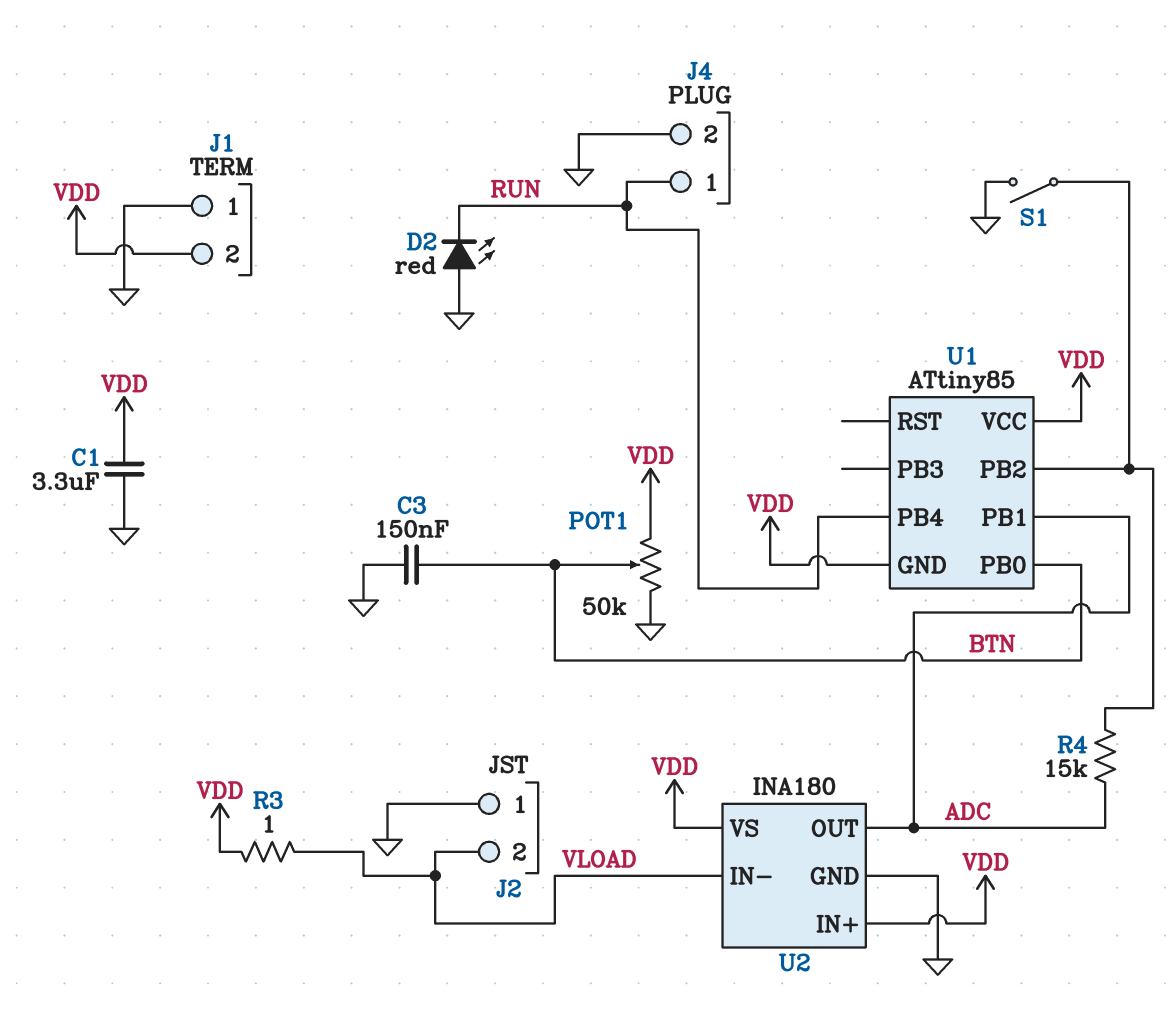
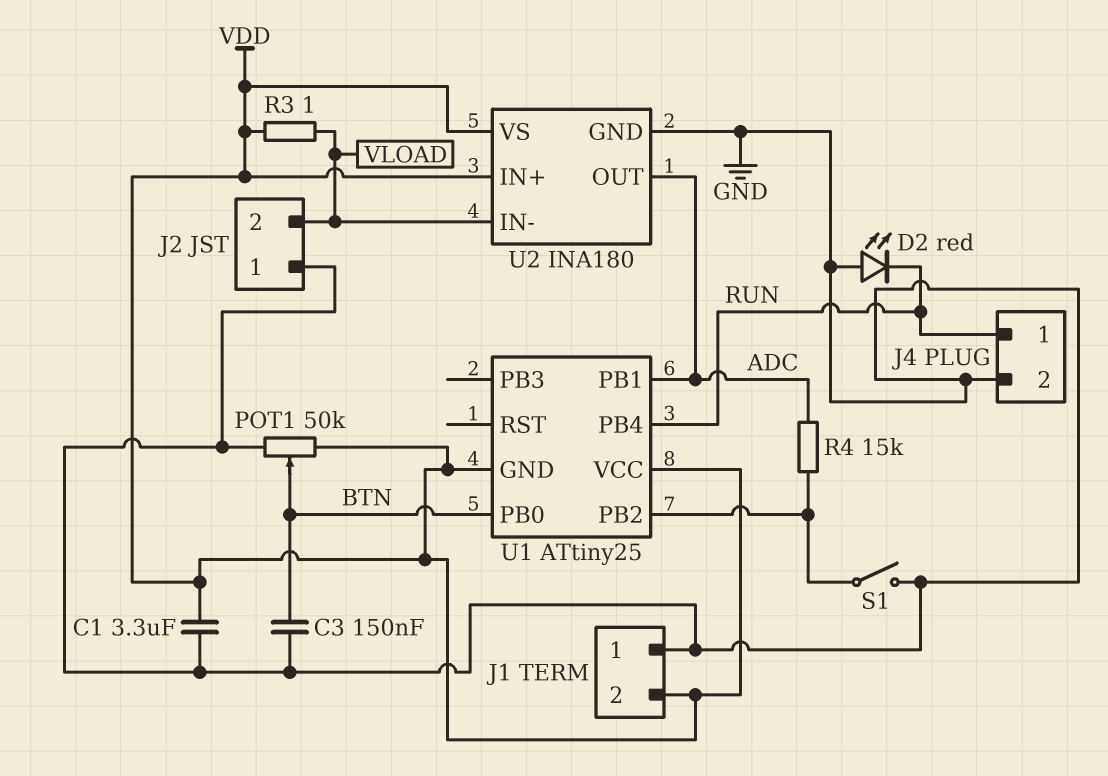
U1: ATtiny85 -> ATtiny25

